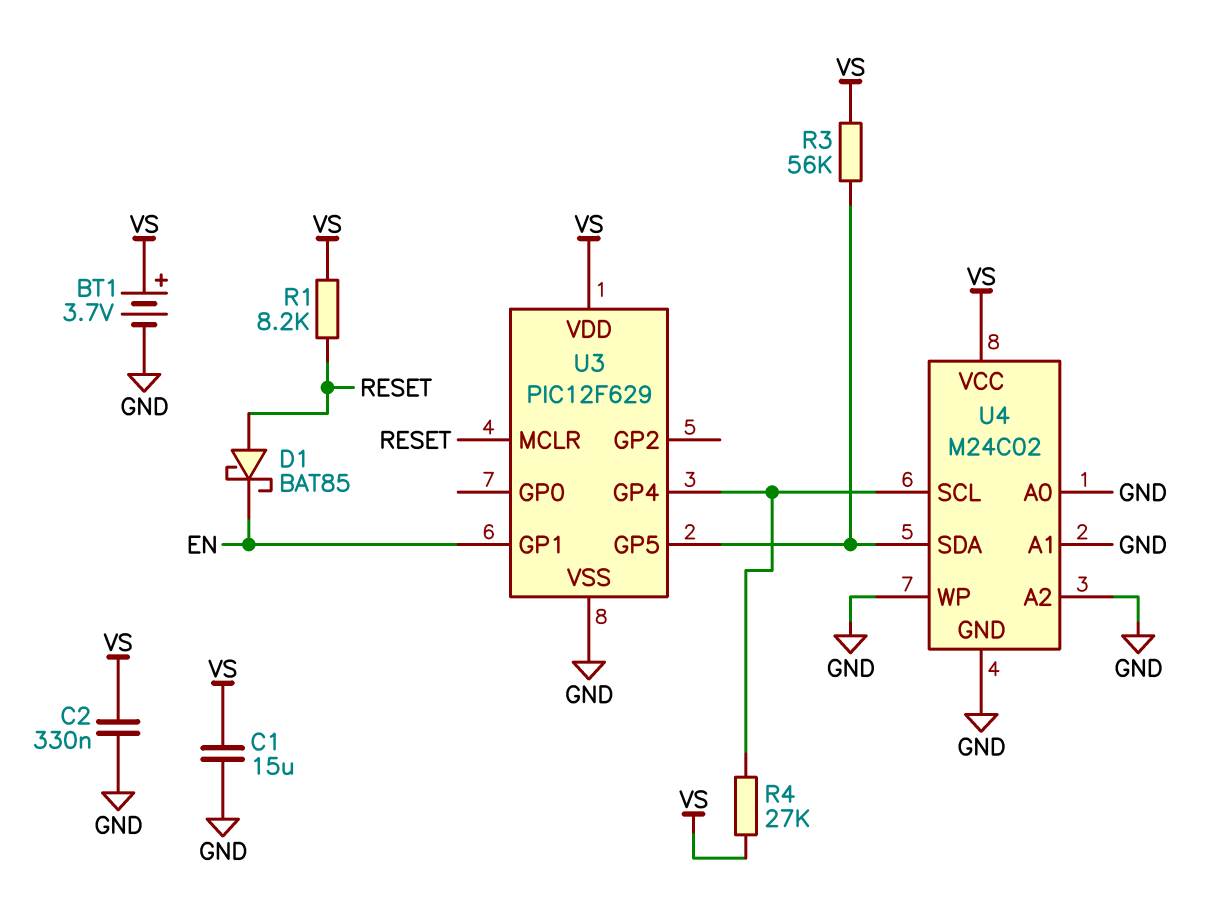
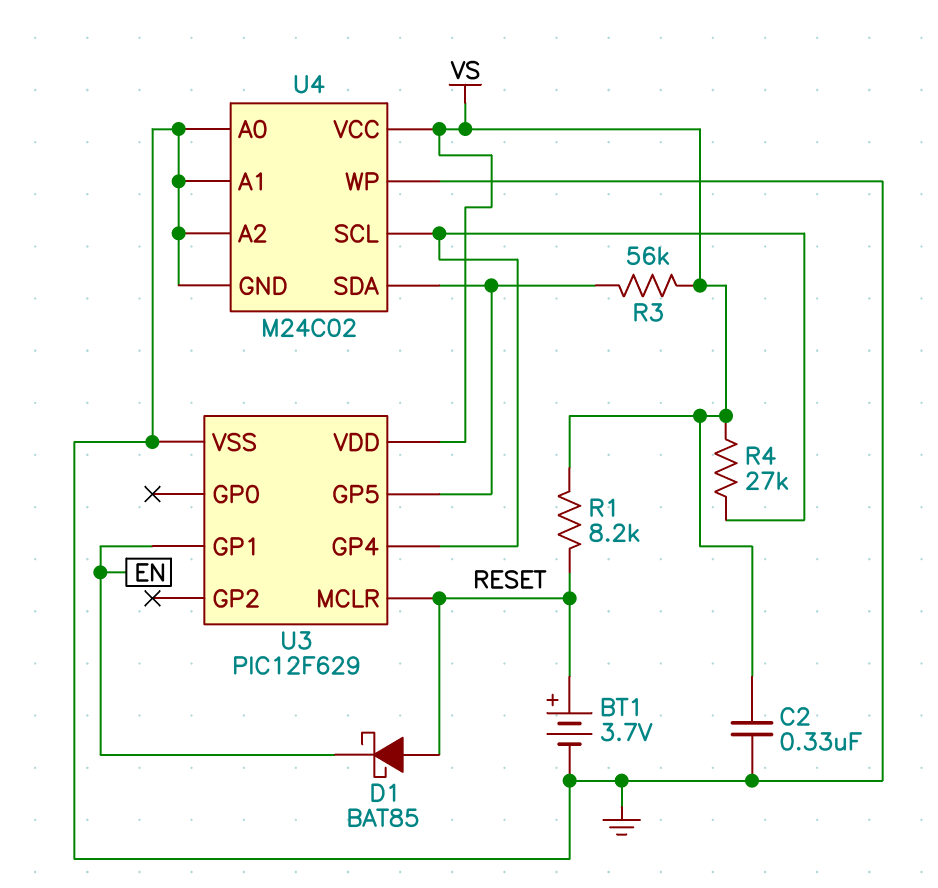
BT1: 3.7V (plus VS, minus GND) -> 3.7V (plus RESET, minus GND)
C1: 15uF (GND, VS) -> none

